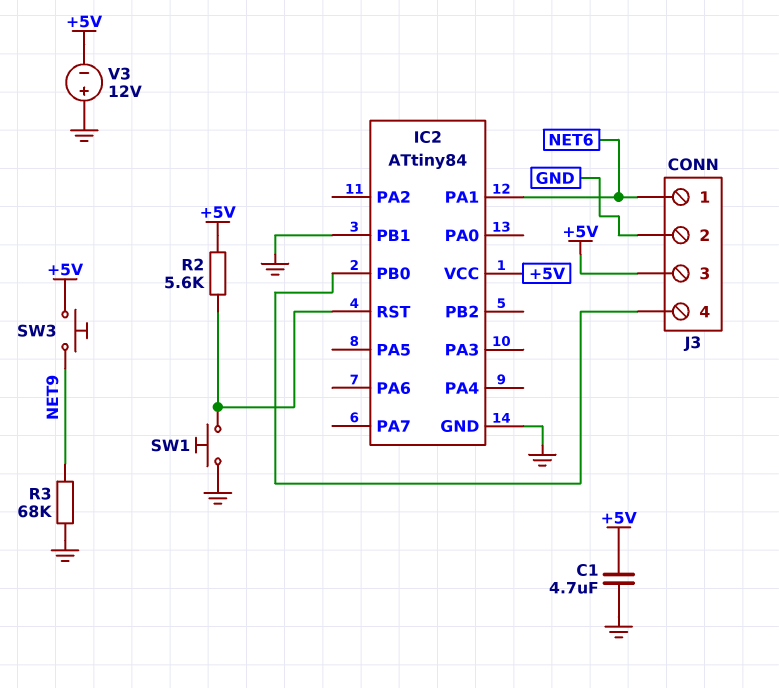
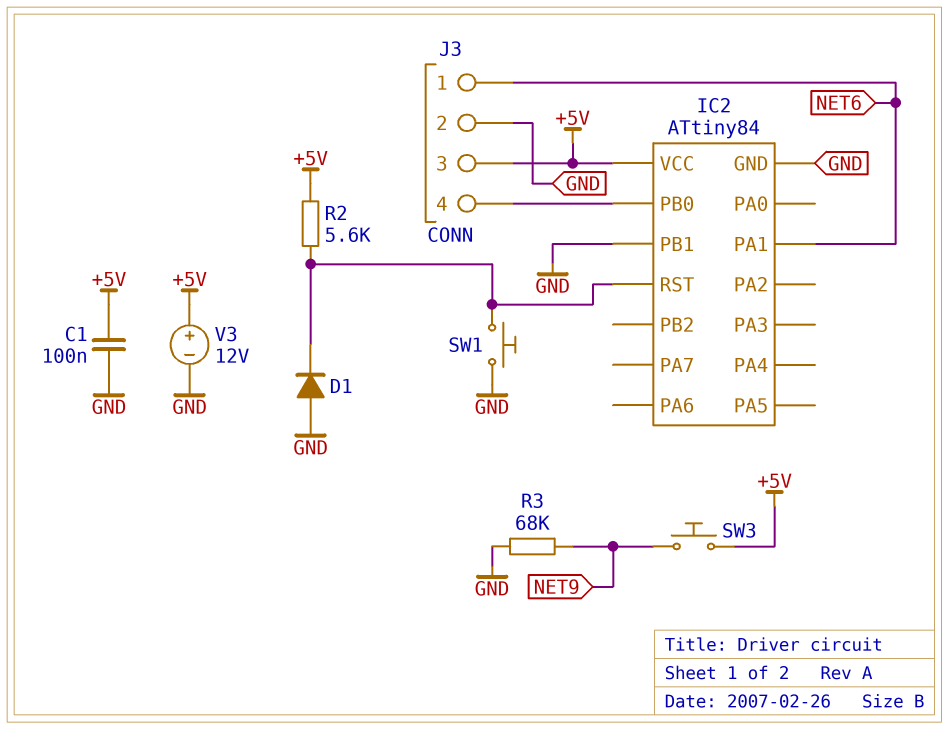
C1: 4.7uF (+5V, GND) -> 100nF (+5V, GND)
D1: none -> diode (A GND, K IC2/RST)
V3: 12V (plus GND, minus +5V) -> 12V (plus +5V, minus GND)

